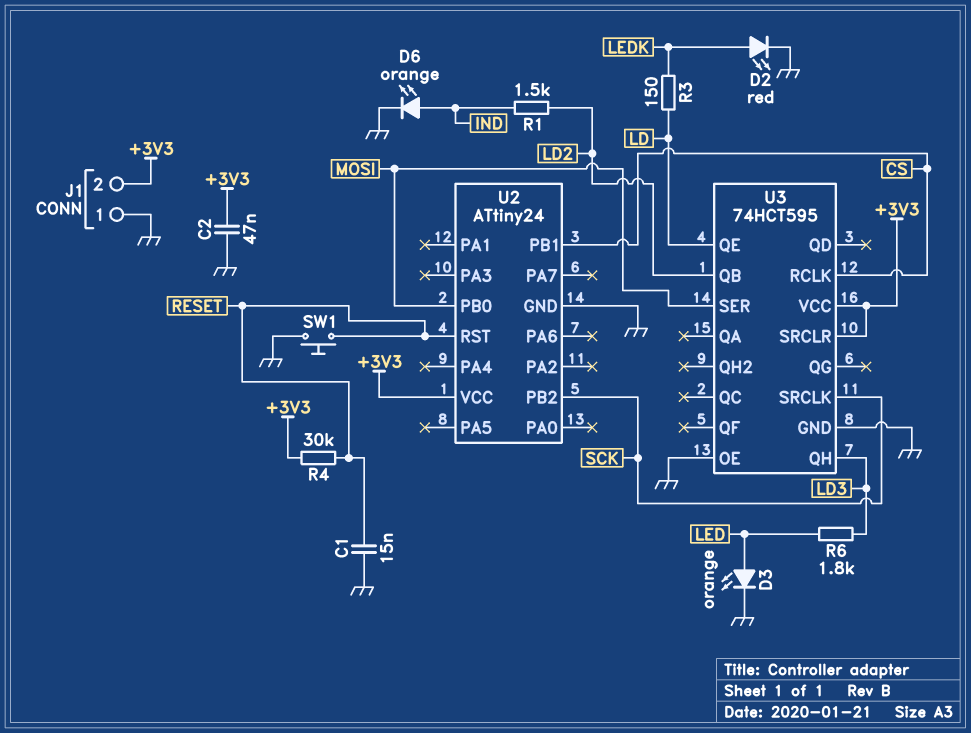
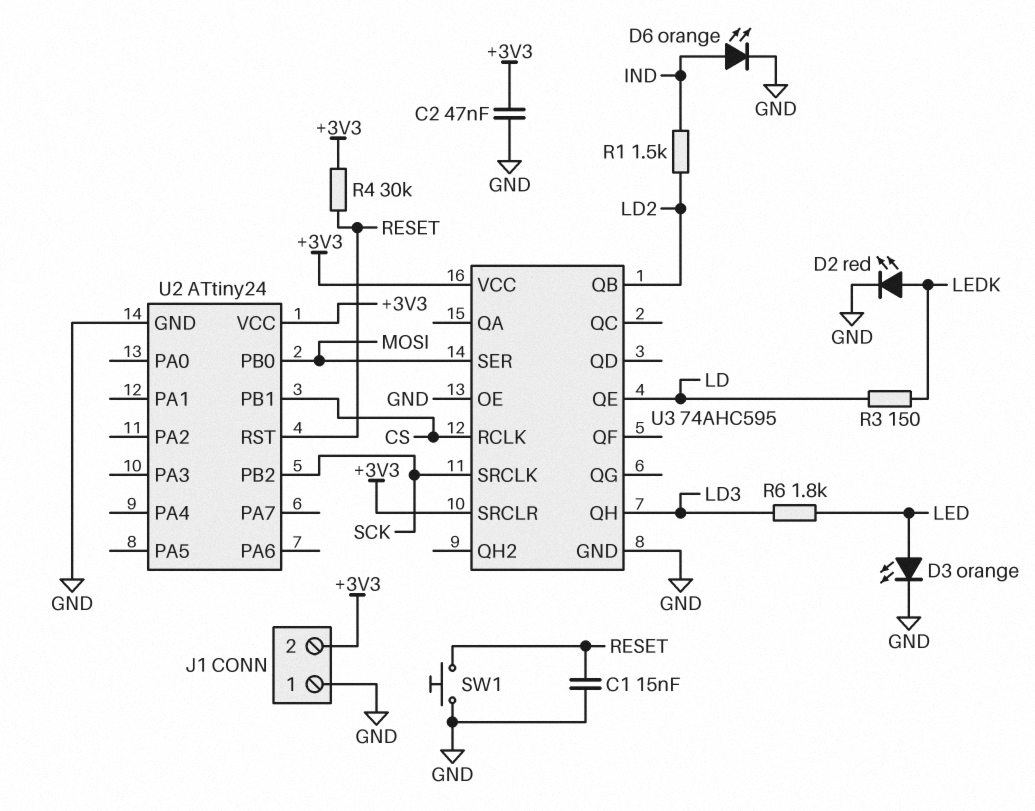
U3: 74HCT595 -> 74AHC595

